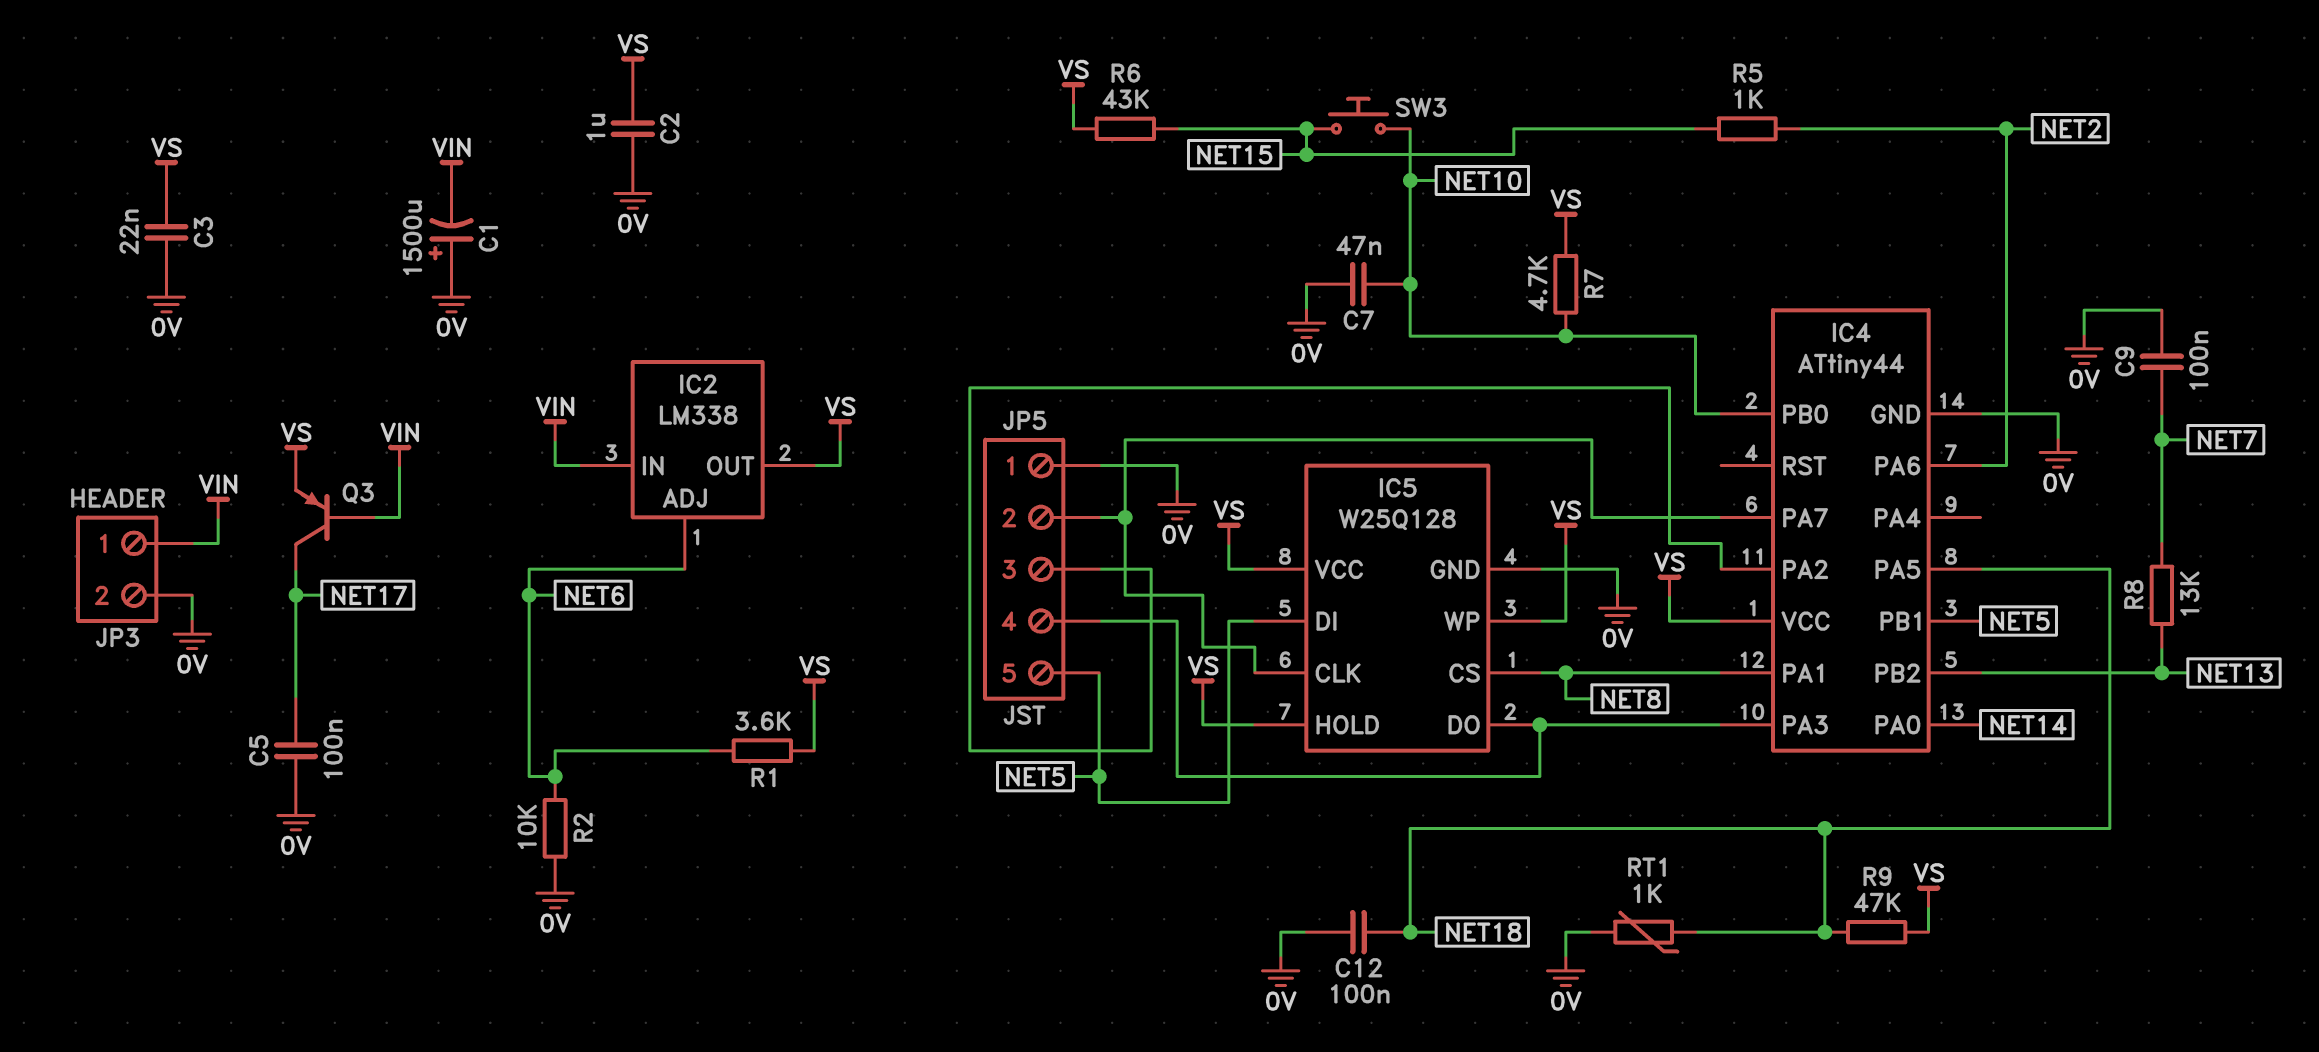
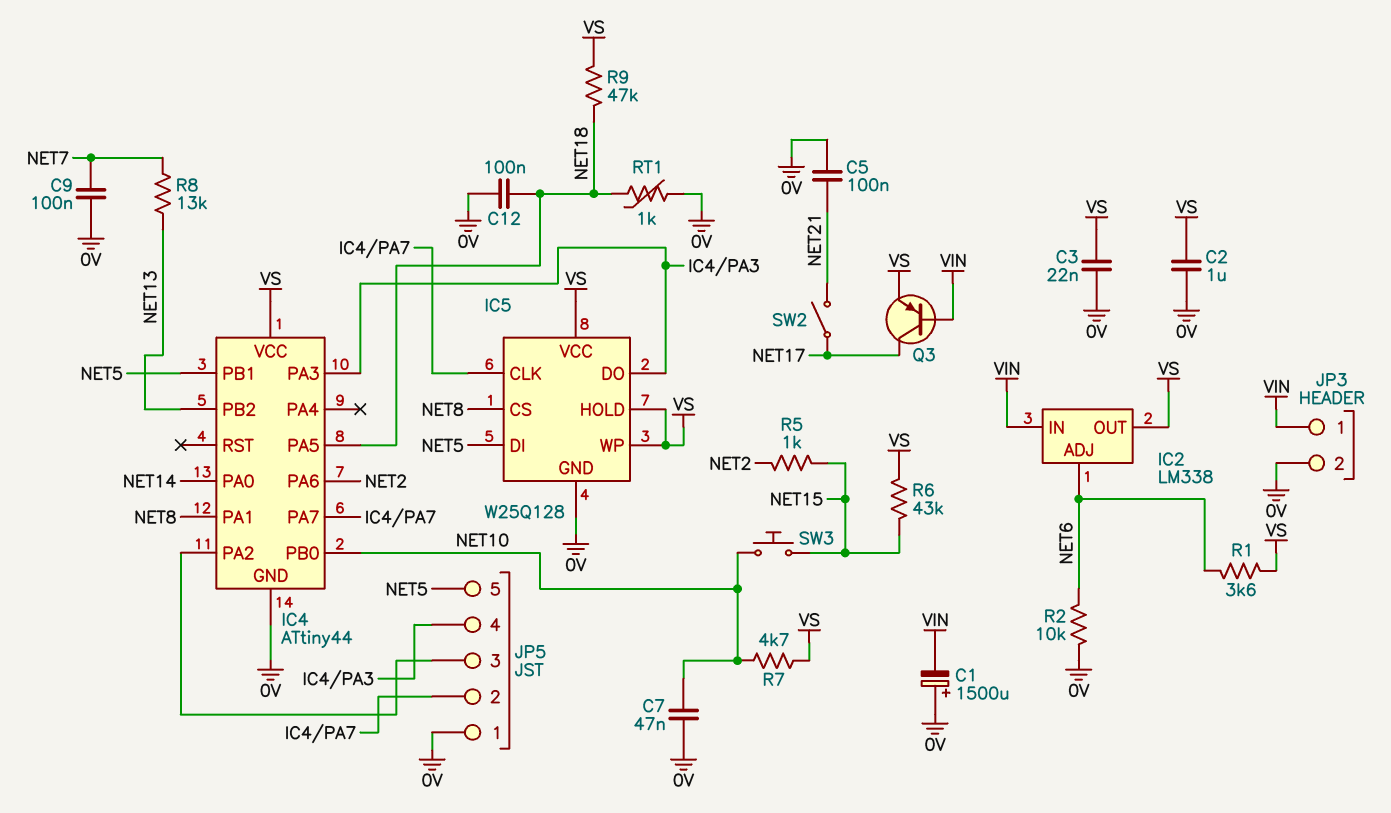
C5: 100nF (0V, NET17) -> 100nF (0V, NET21)
SW2: none -> switch (NET17, NET21)

